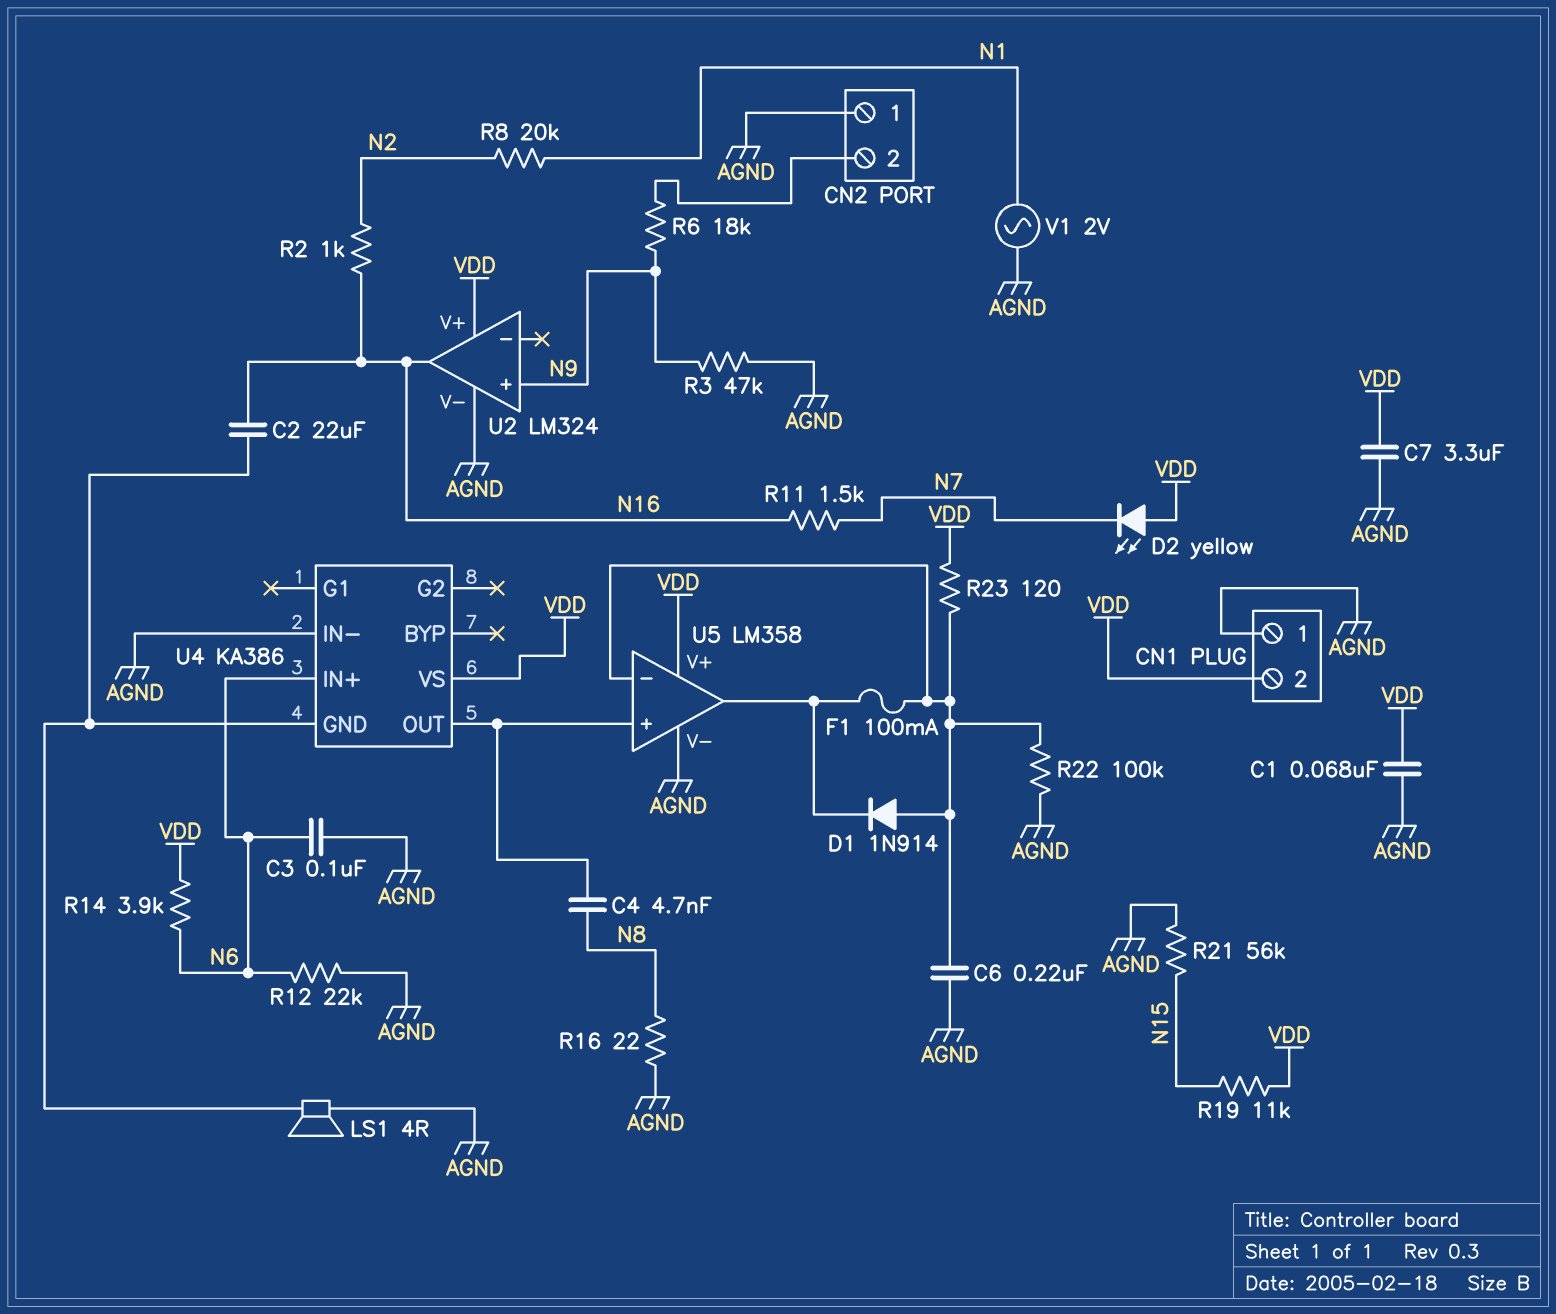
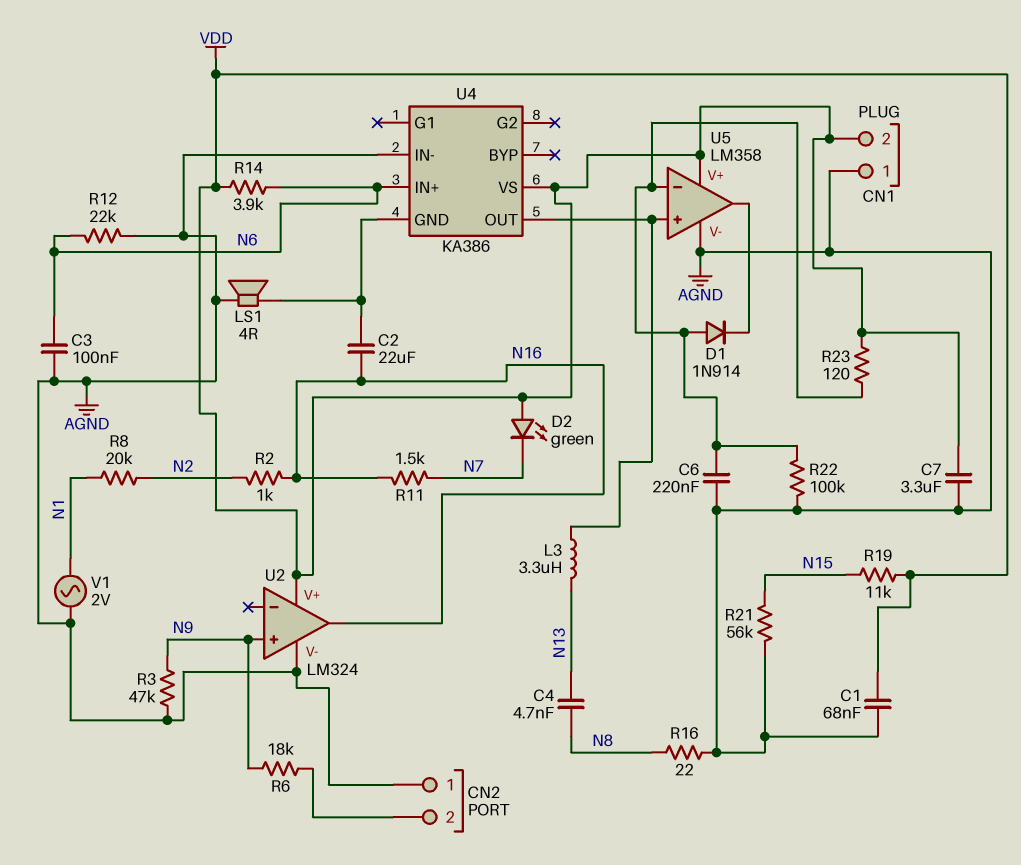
C4: 4.7nF (N8, U4/OUT) -> 4.7nF (N8, N13)
D2: LED yellow (A VDD, K N7) -> LED green (A VDD, K N7)
F1: 100mA (U5/in-, U5/out) -> none
L3: none -> 3.3uH (N13, U4/OUT)

